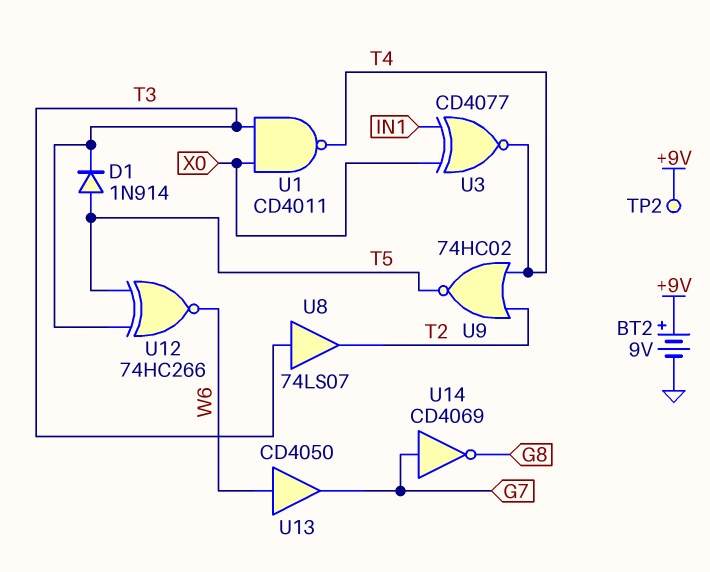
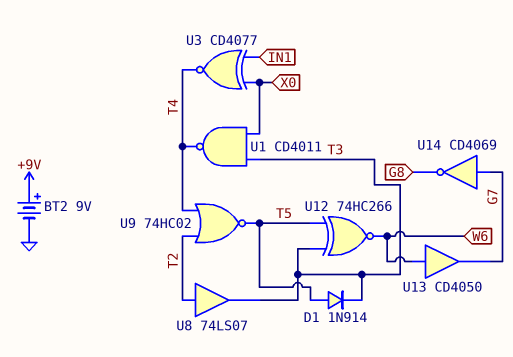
TP2: test point (+9V) -> none
U8: buffer 74LS07 (in T3, out T2) -> buffer 74LS07 (in T2, out T3)

